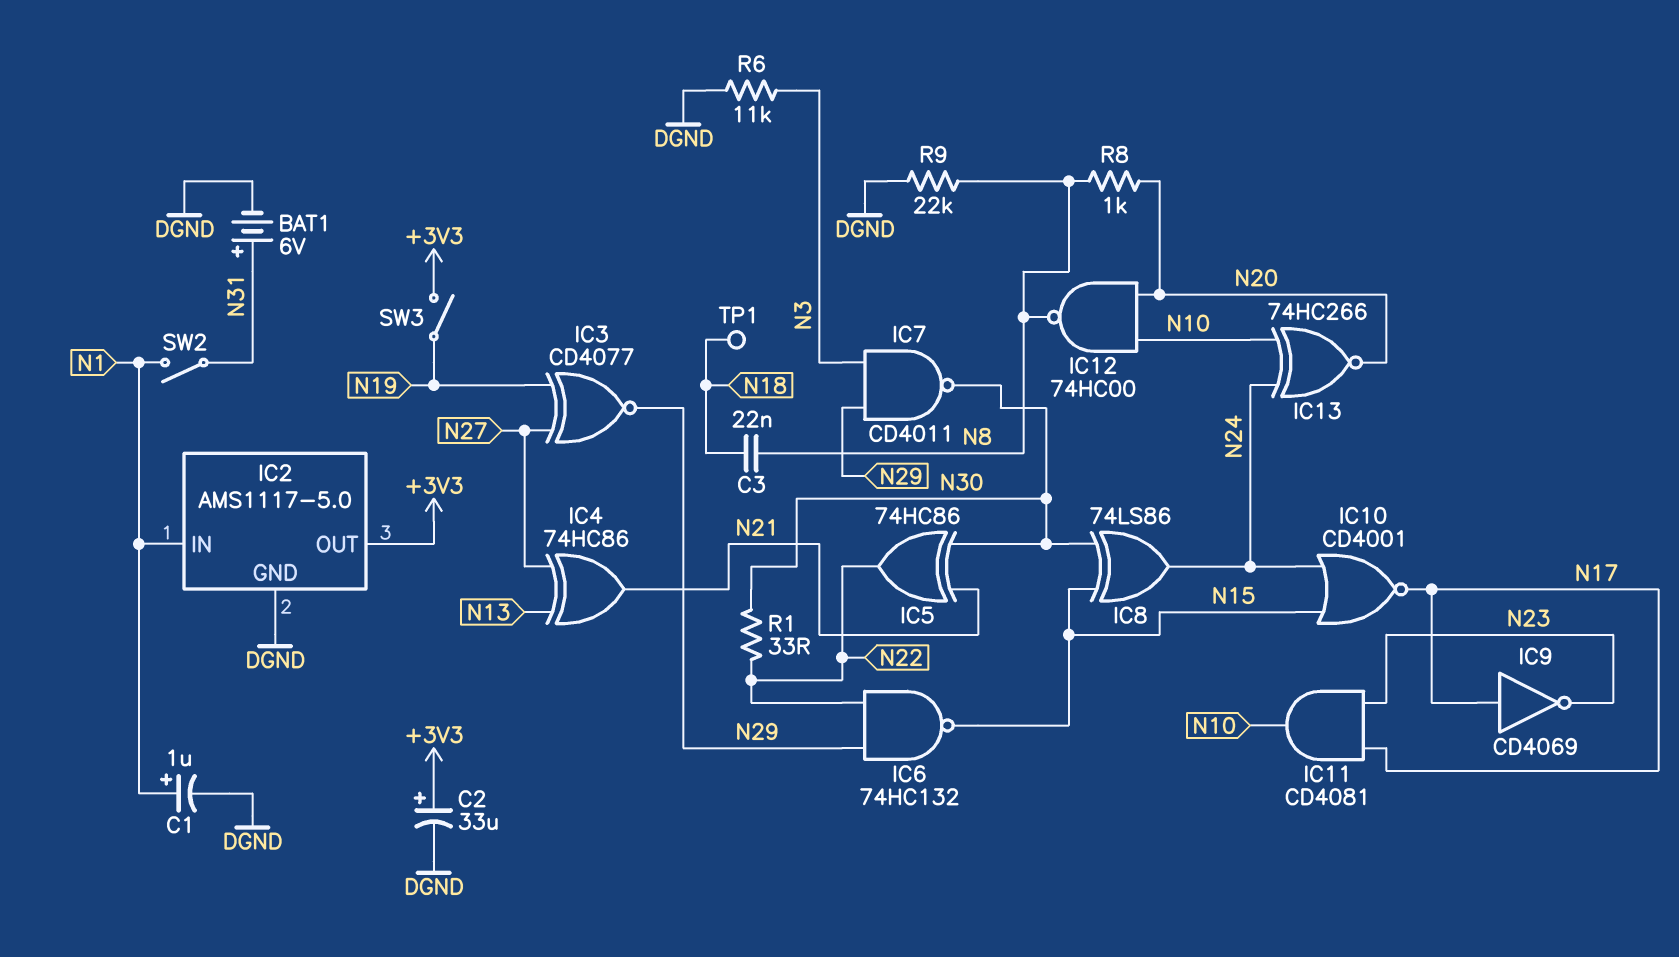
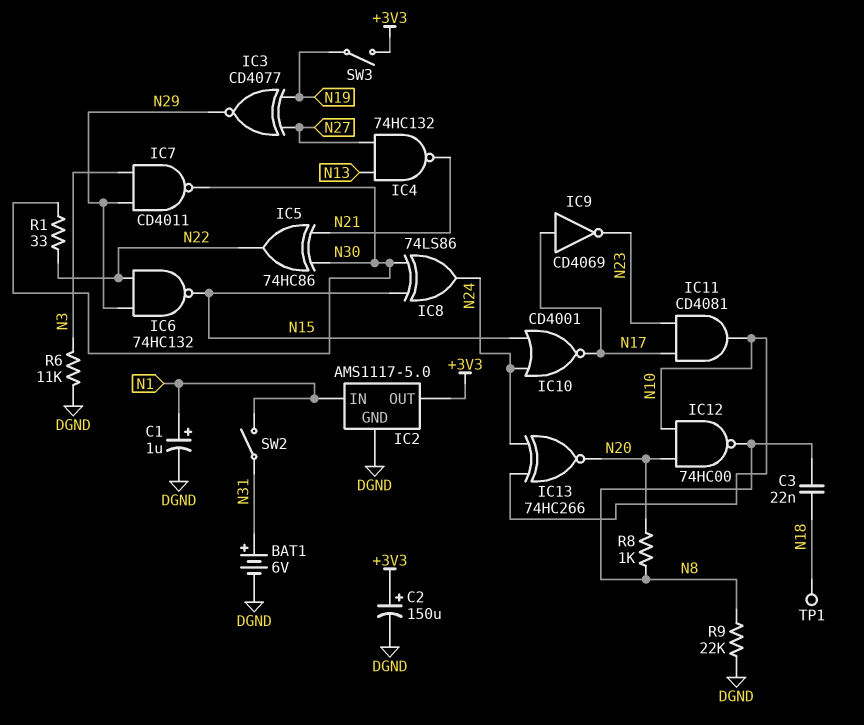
C2: 33uF (plus +3V3, minus DGND) -> 150uF (plus +3V3, minus DGND)
IC4: XOR 74HC86 (in N13, in N27, out N21) -> NAND 74HC132 (in N13, in N27, out N21)

